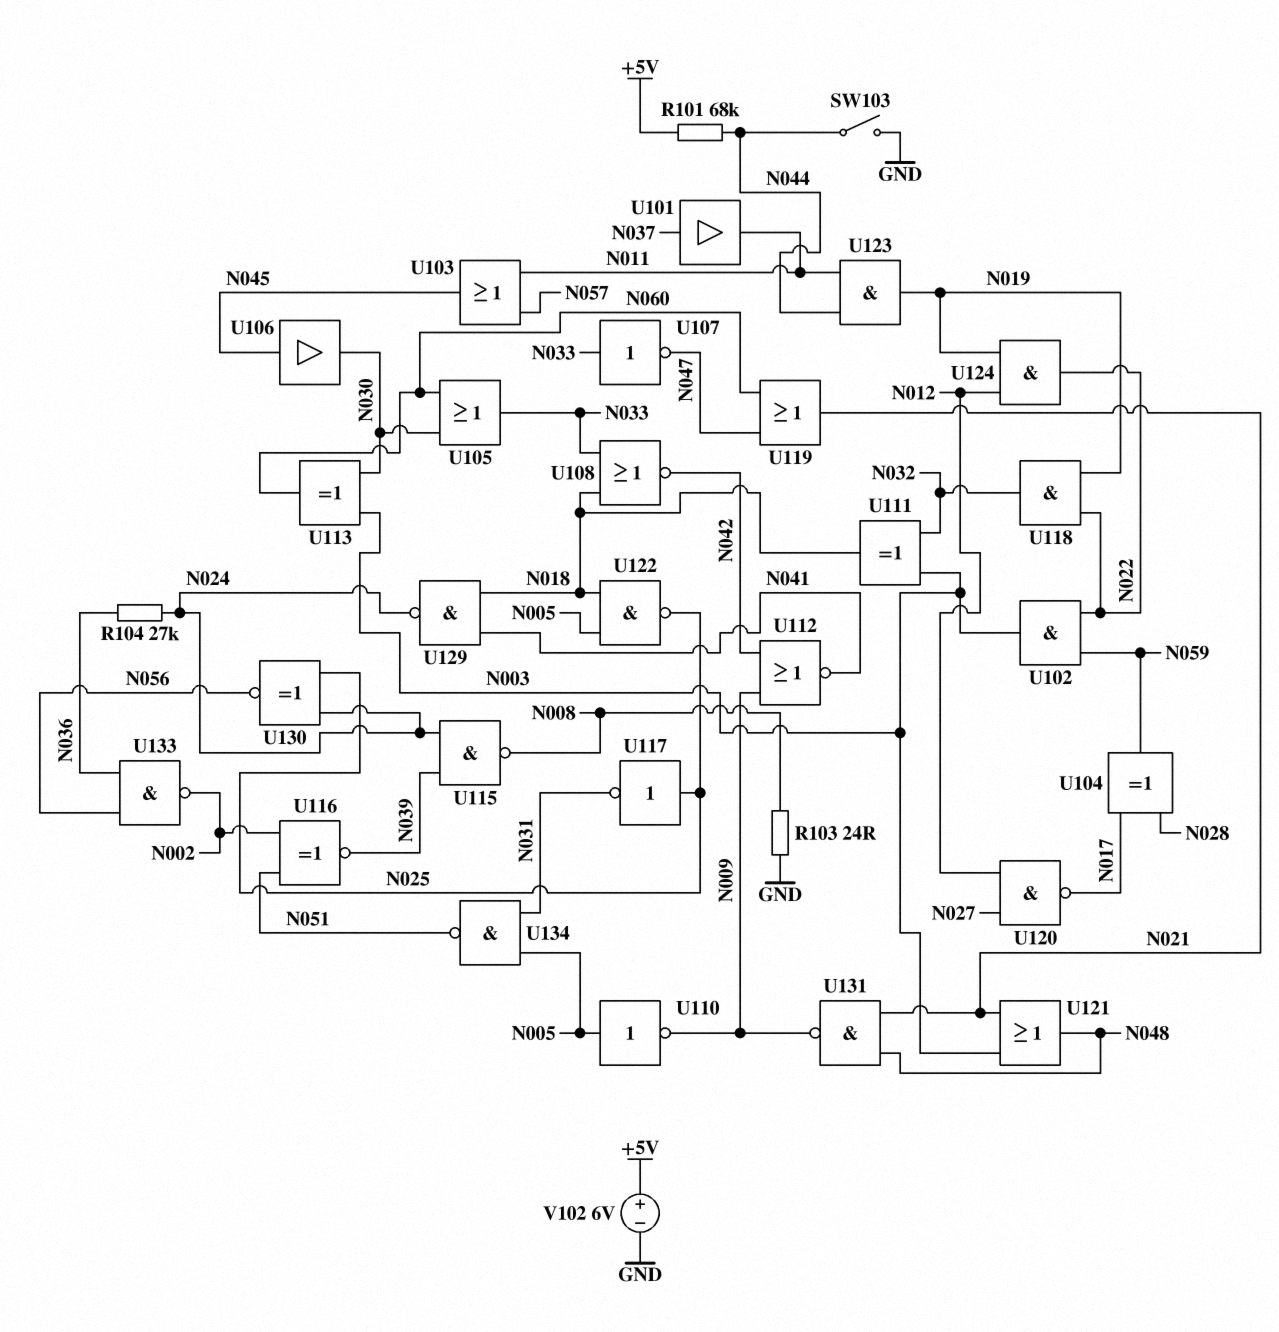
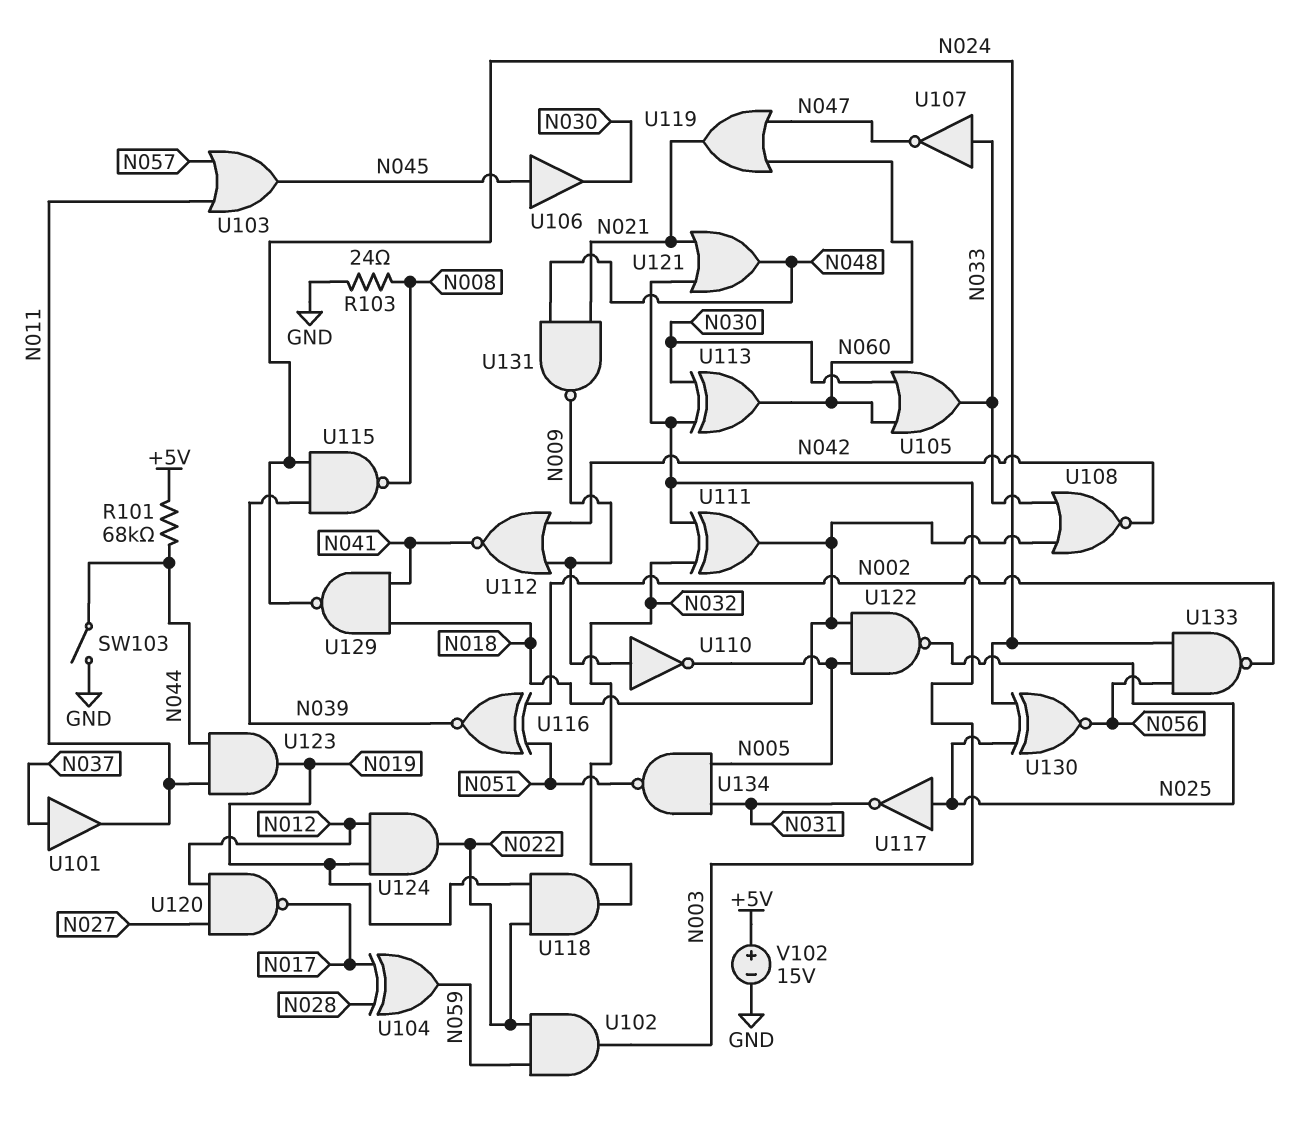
R104: 27k (N024, N036) -> none
U110: NOT (in N005, out N009) -> NOT (in N009, out N005)
U133: NAND (in N036, in N056, out N002) -> NAND (in N024, in N056, out N002)
V102: 6V (plus +5V, minus GND) -> 15V (plus +5V, minus GND)

